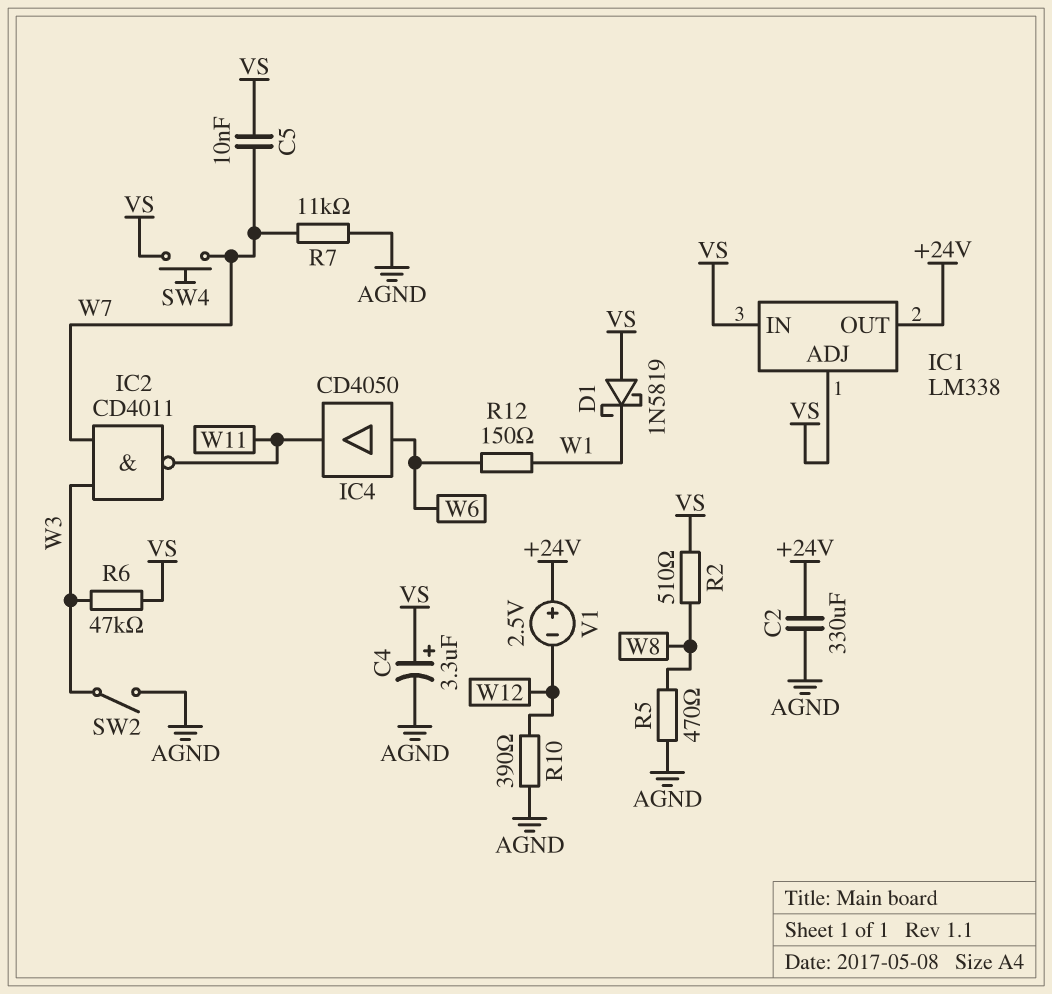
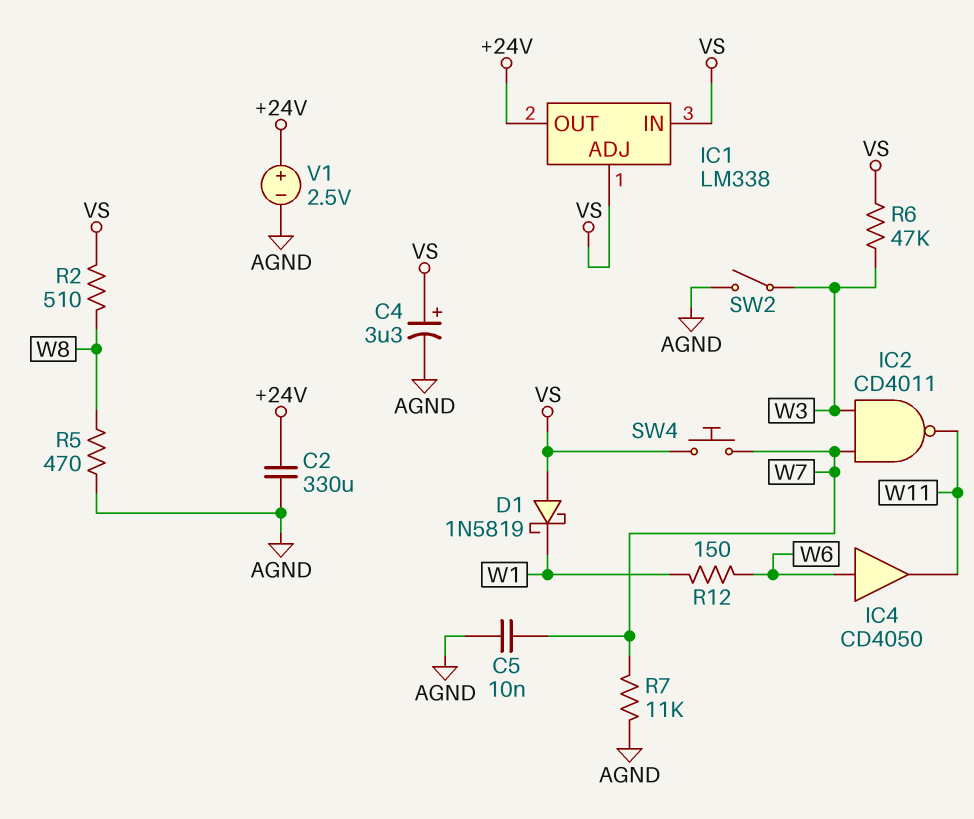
C5: 10nF (VS, W7) -> 10nF (AGND, W7)
R10: 390 (AGND, W12) -> none
V1: 2.5V (plus +24V, minus W12) -> 2.5V (plus +24V, minus AGND)

